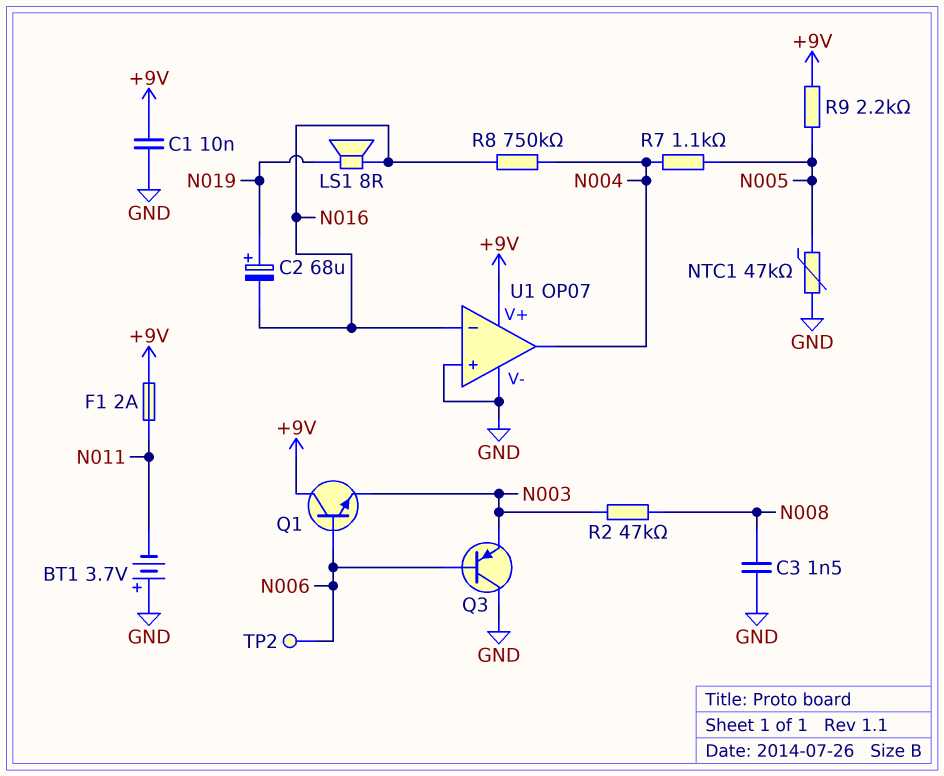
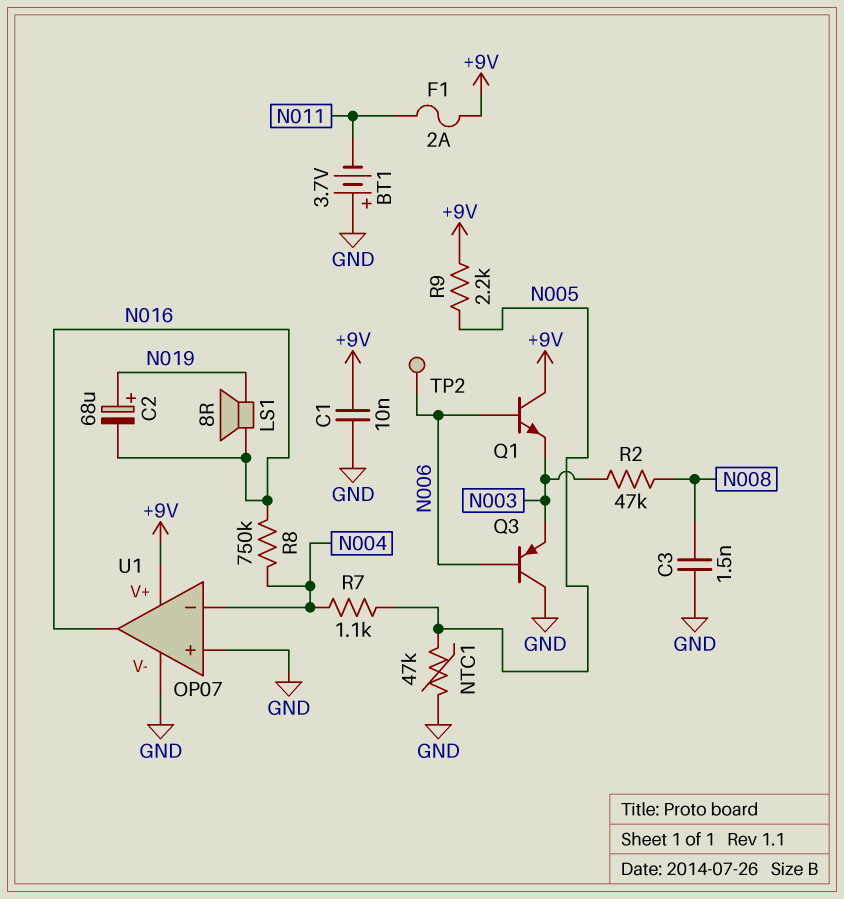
U1 pin in-: N016 -> N004
U1 pin out: N004 -> N016

